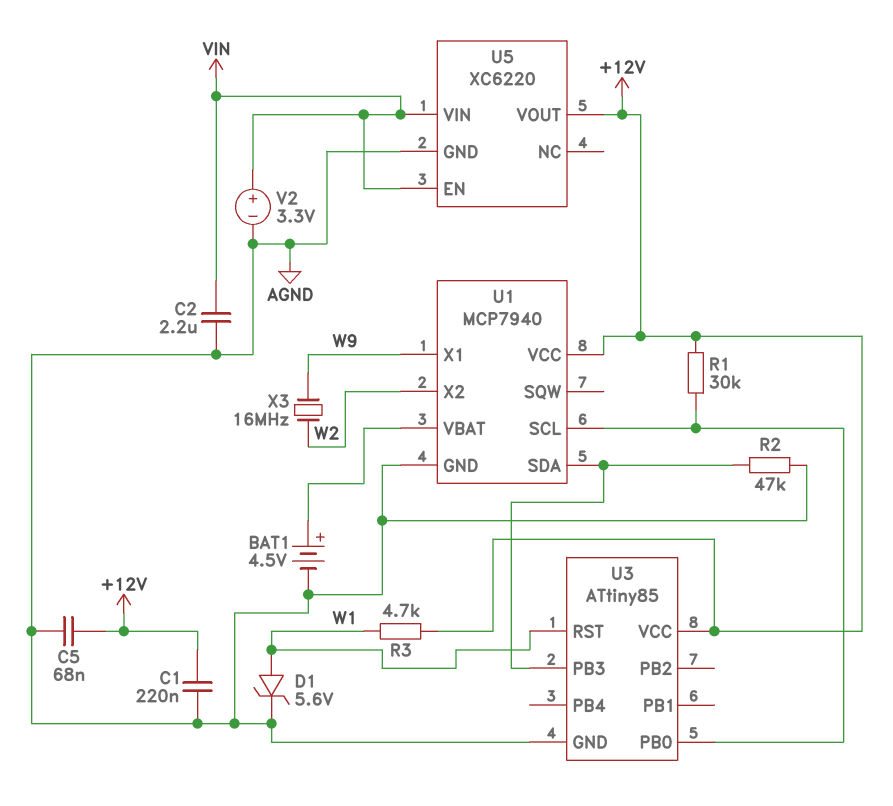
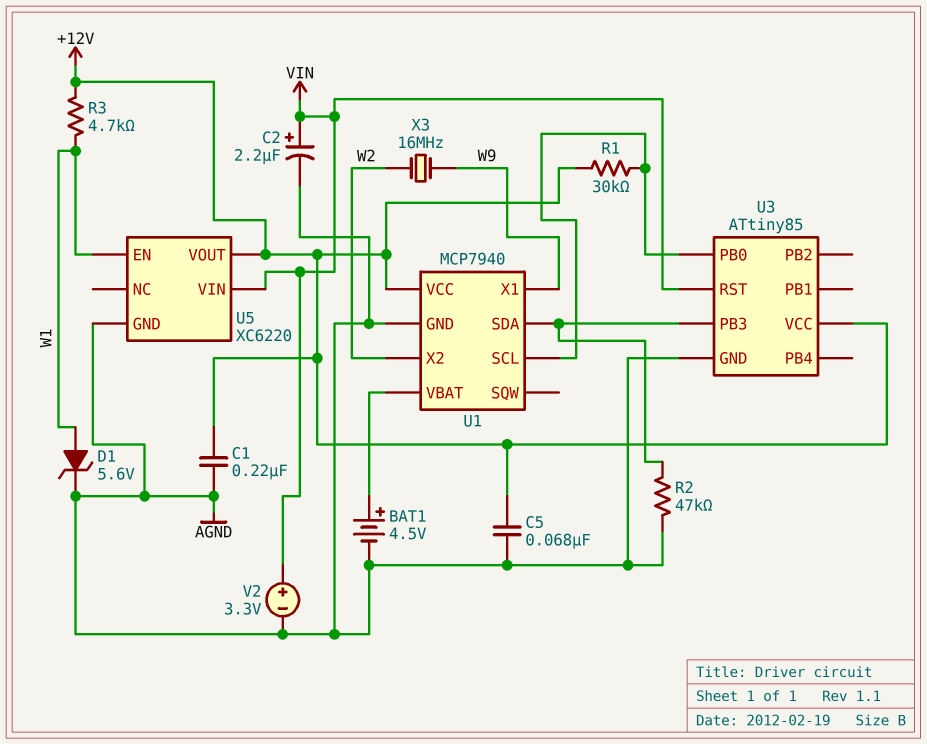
C2: 2.2uF (AGND, VIN) -> 2.2uF (plus VIN, minus AGND)
U3 pin RST: W1 -> VIN
U5 pin EN: VIN -> W1

